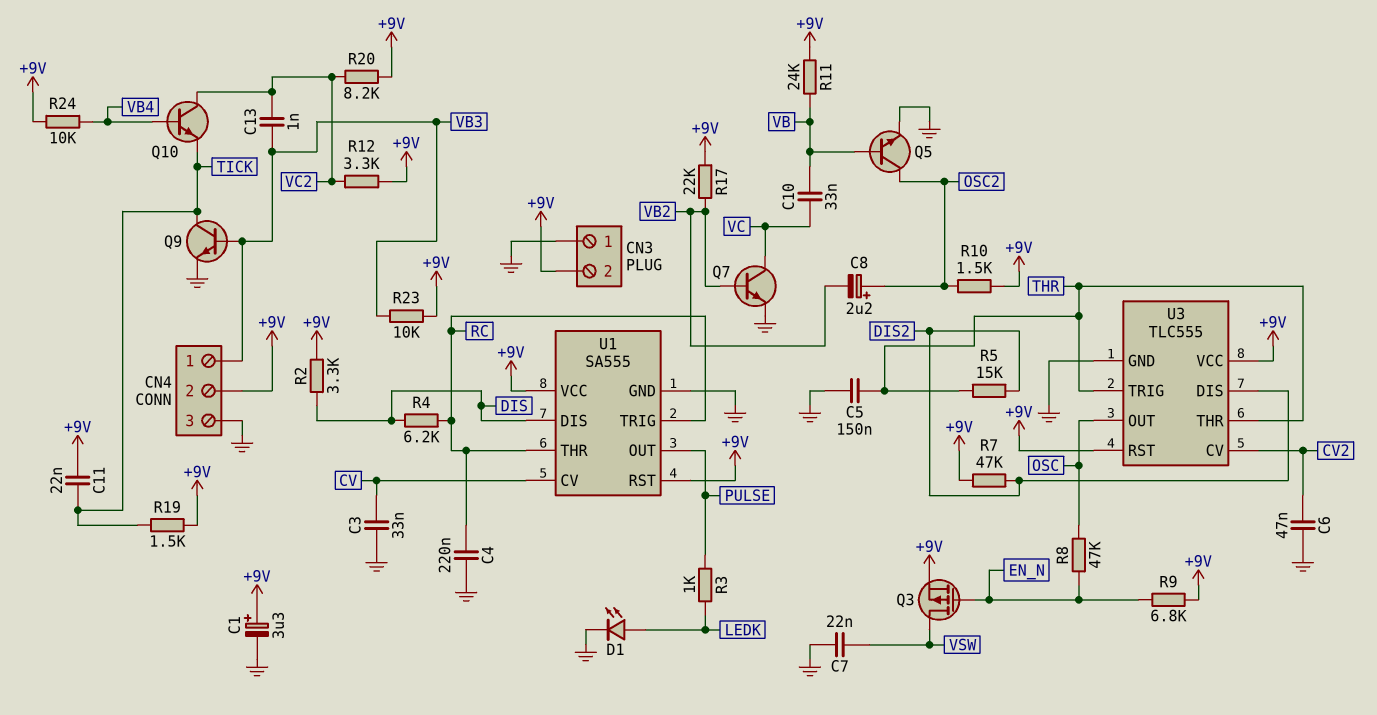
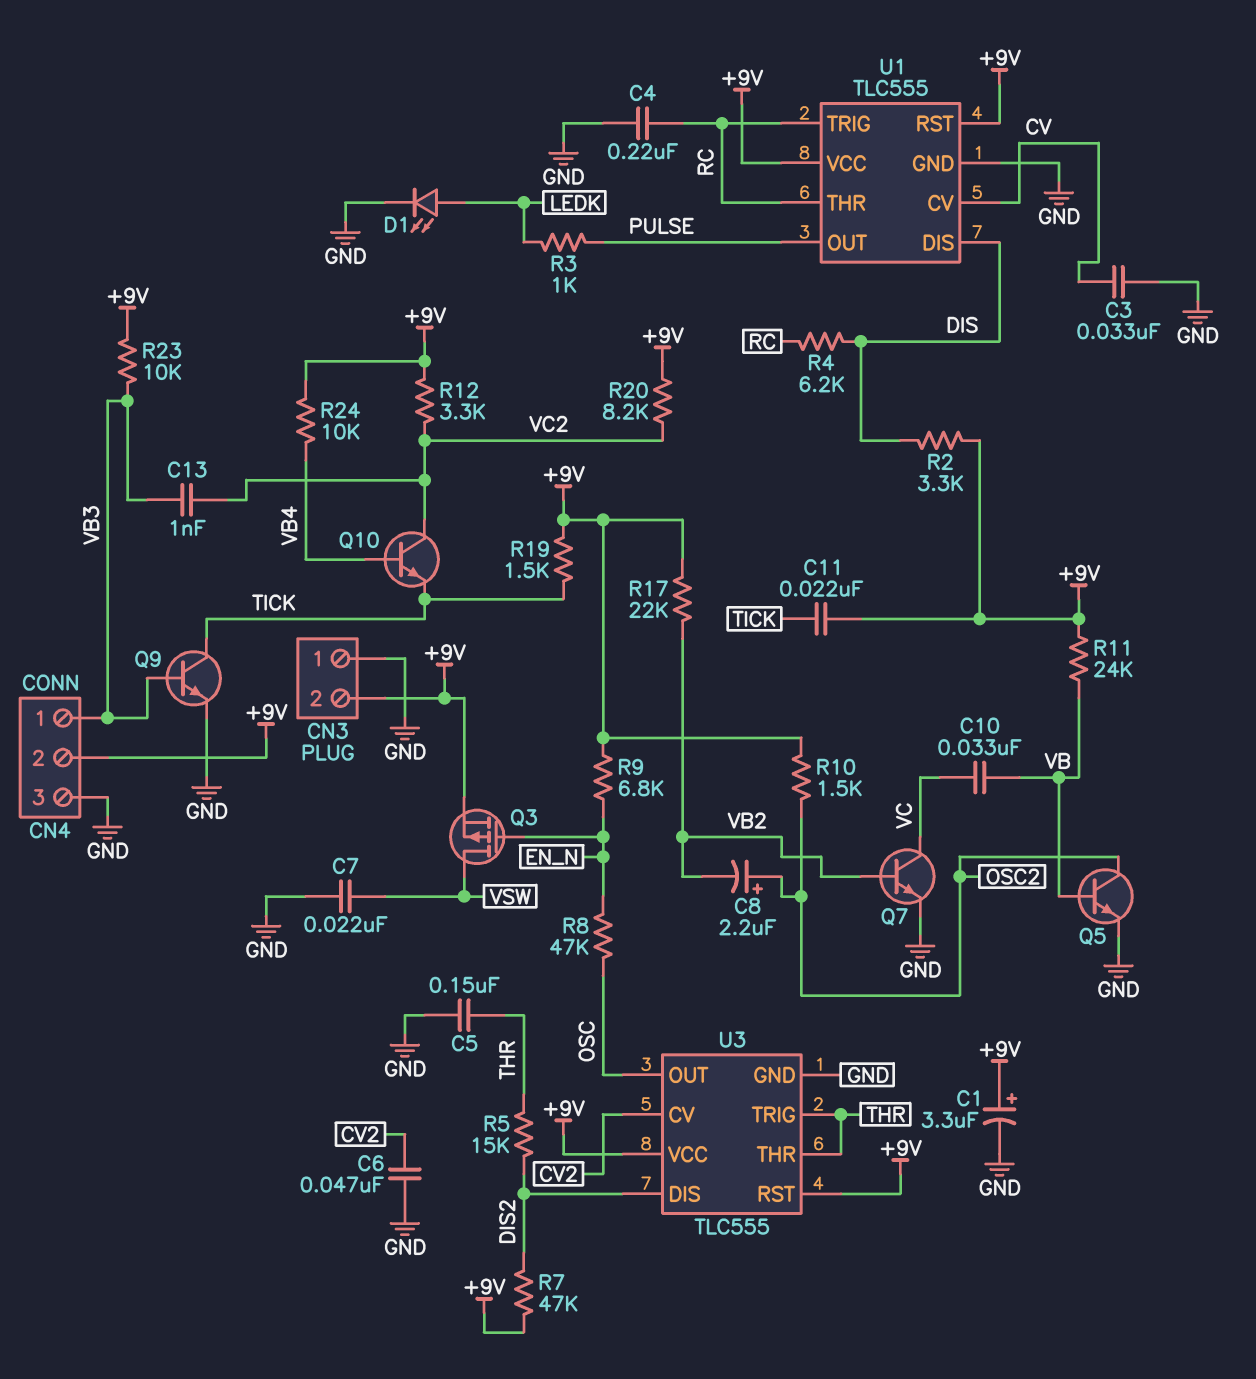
U1: SA555 -> TLC555

